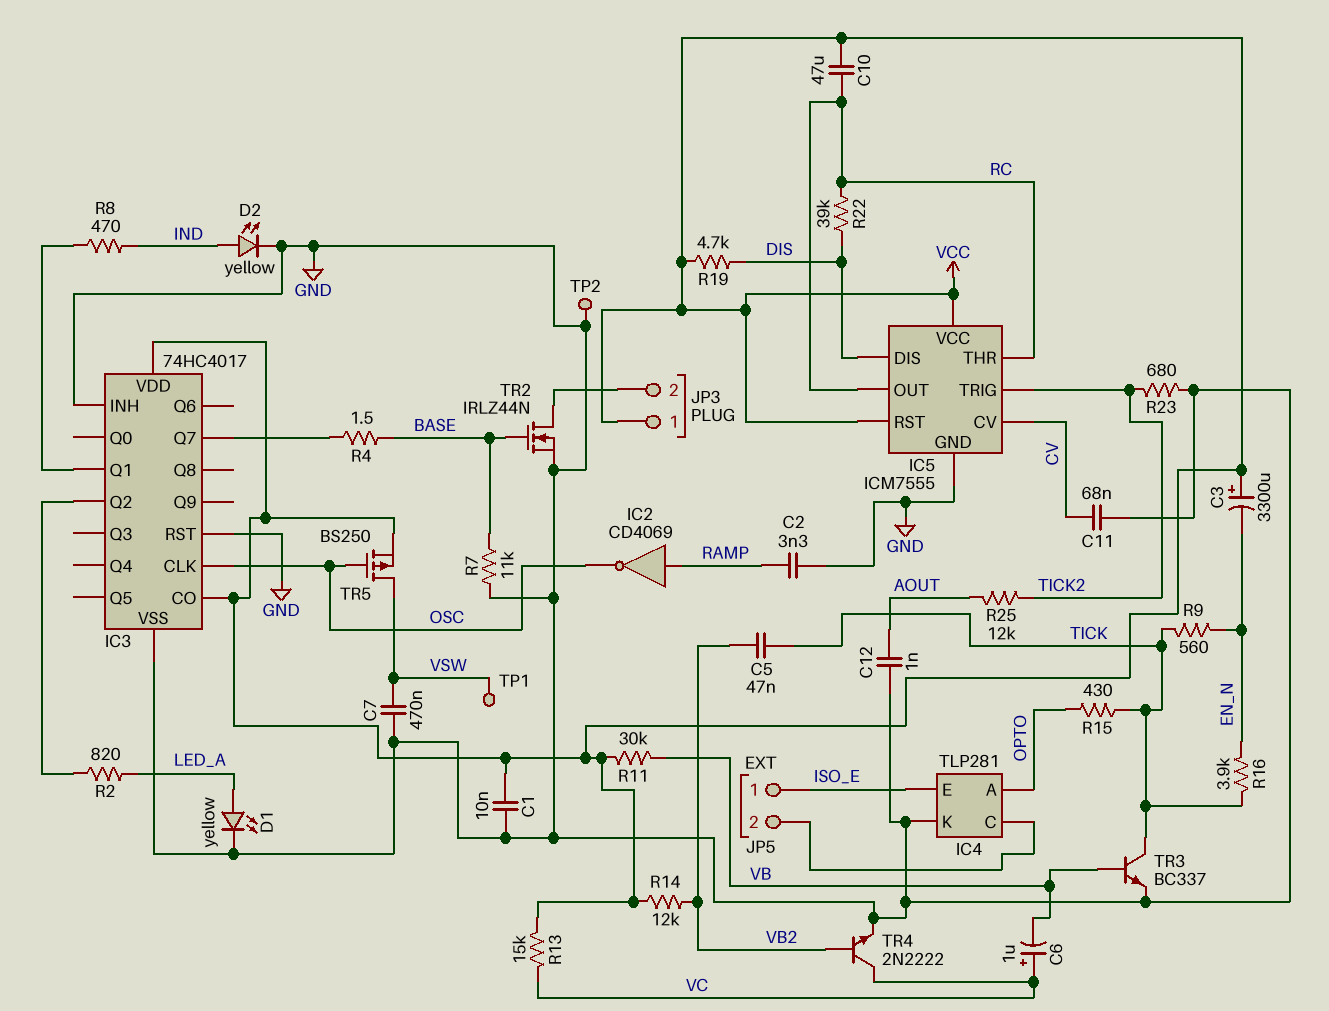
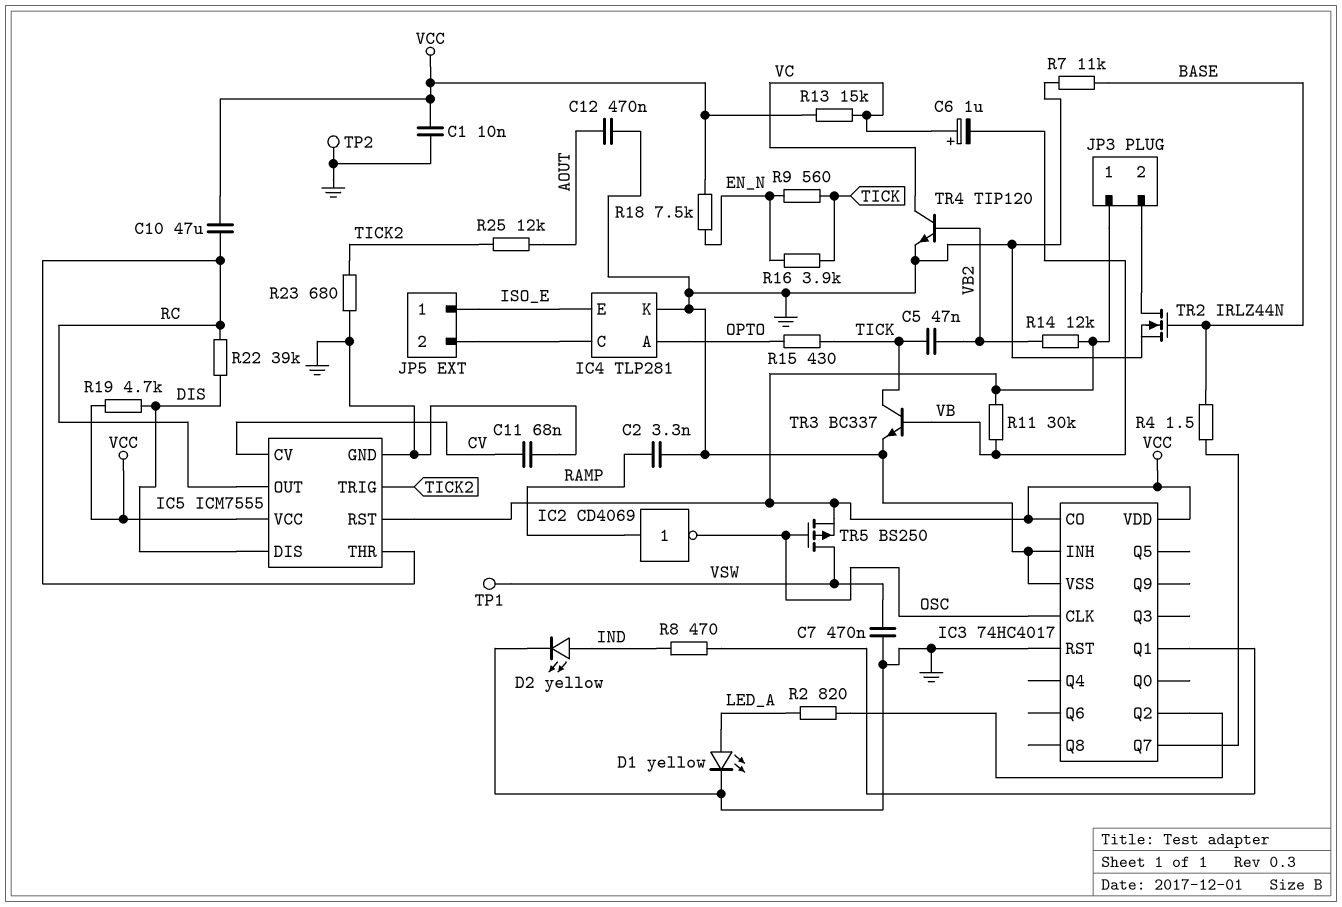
C3: 3300uF (plus VCC, minus EN_N) -> none
C12: 1nF (AOUT, GND) -> 470nF (AOUT, GND)
R18: none -> 7.5k (EN_N, VCC)
TR4: NPN 2N2222 (B VB2, C VC, E GND) -> NPN TIP120 (B VB2, C VC, E GND)

